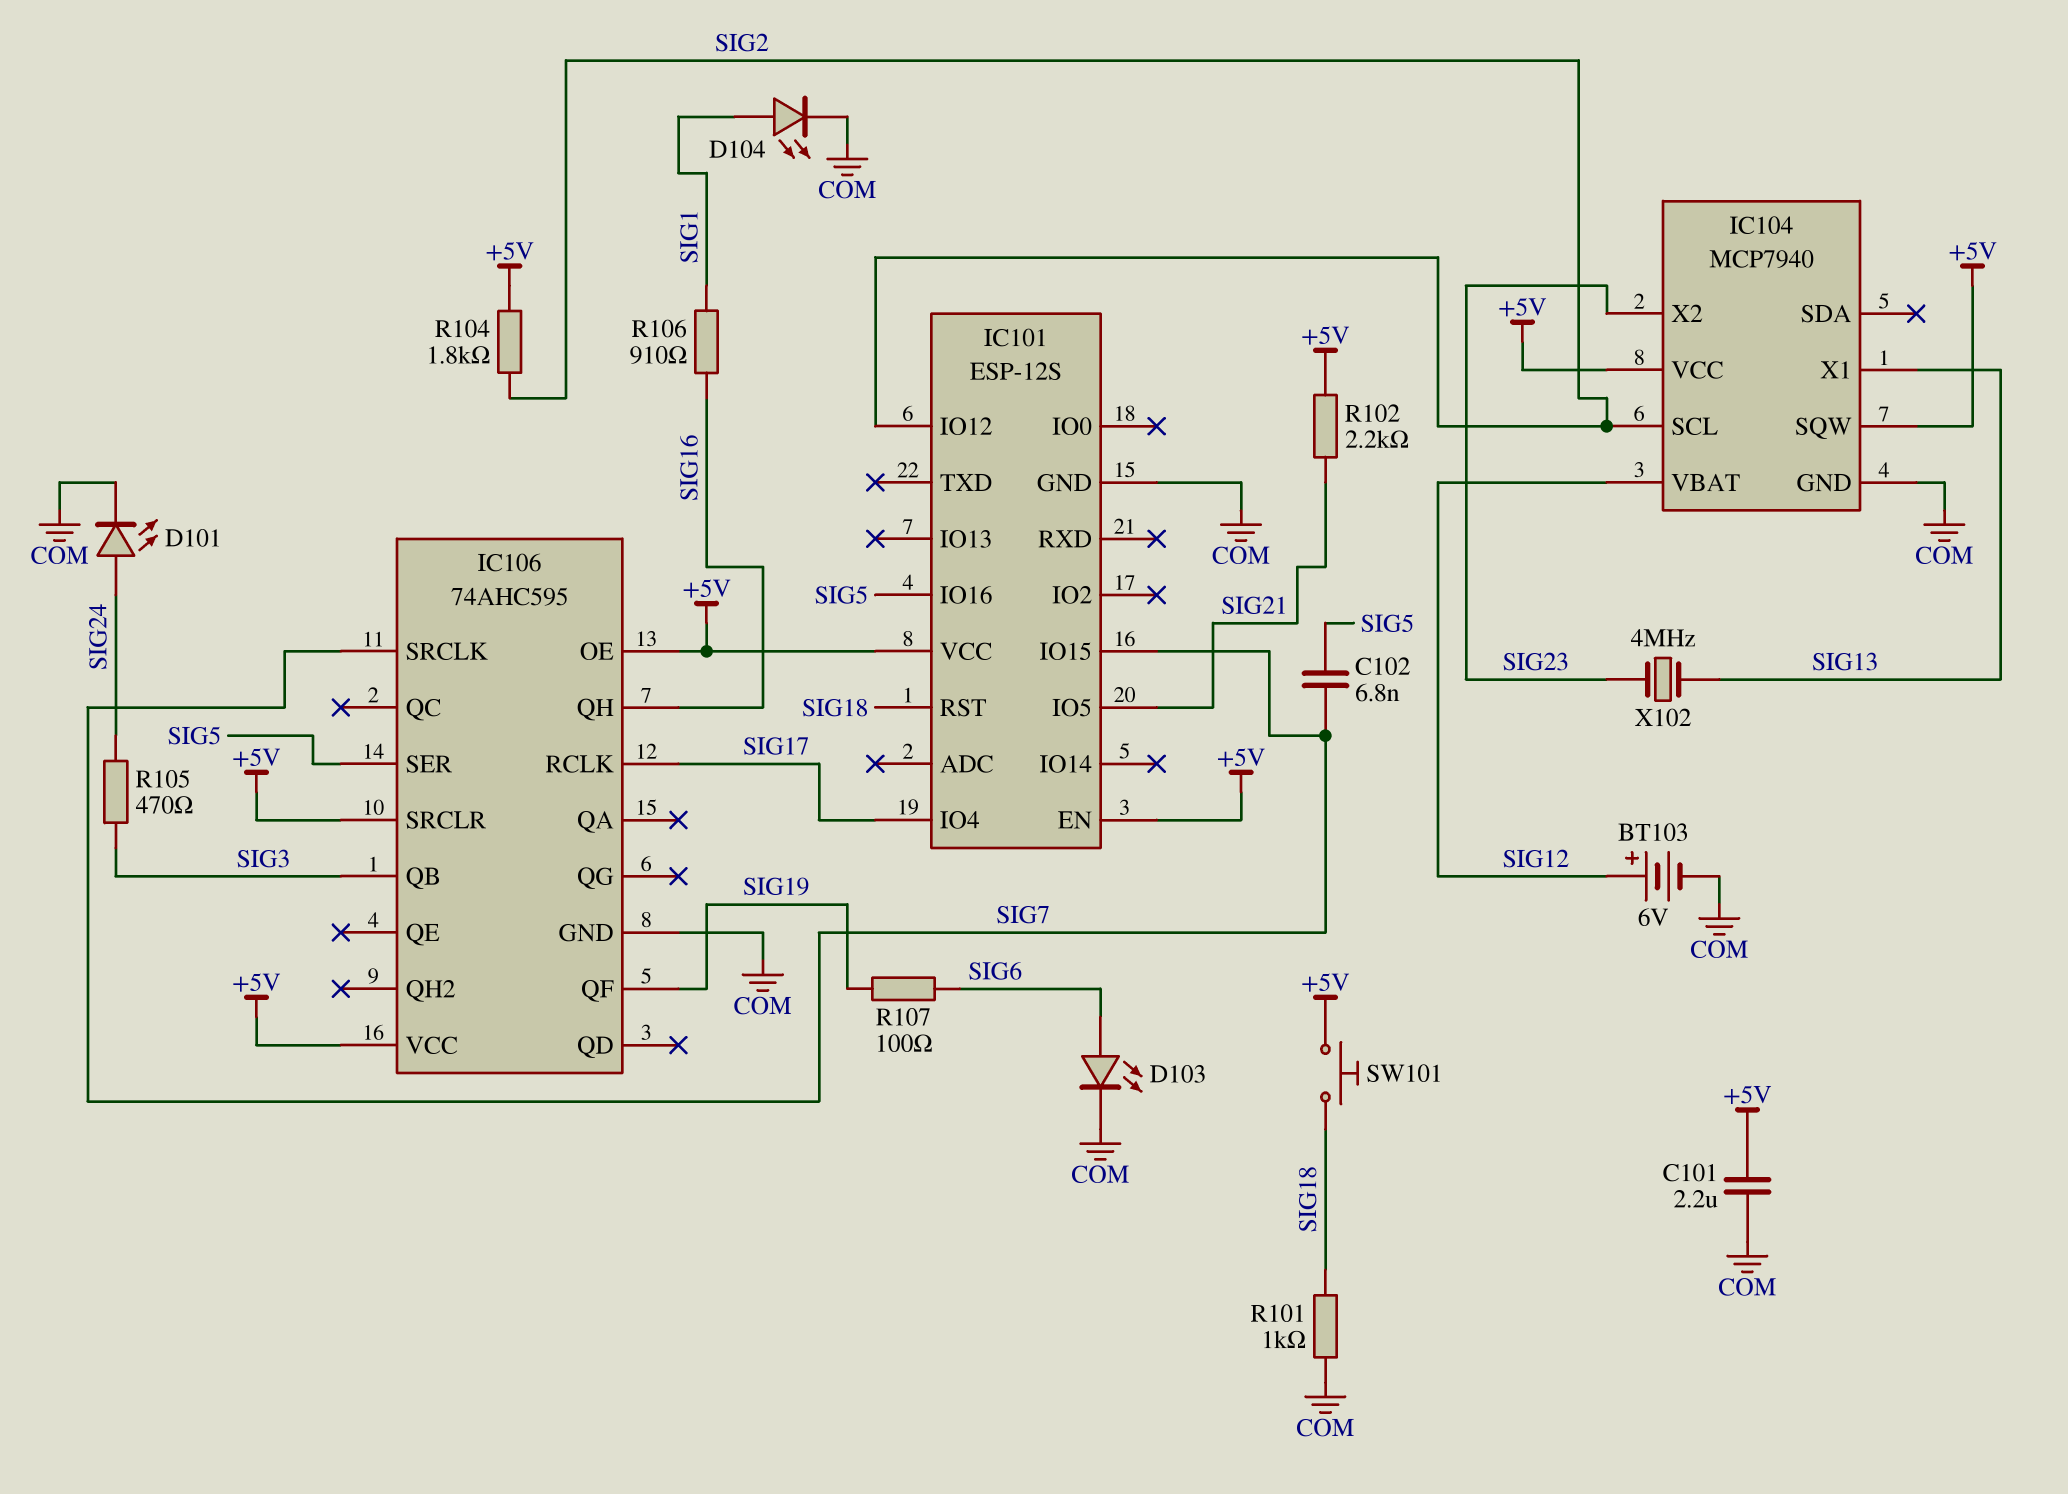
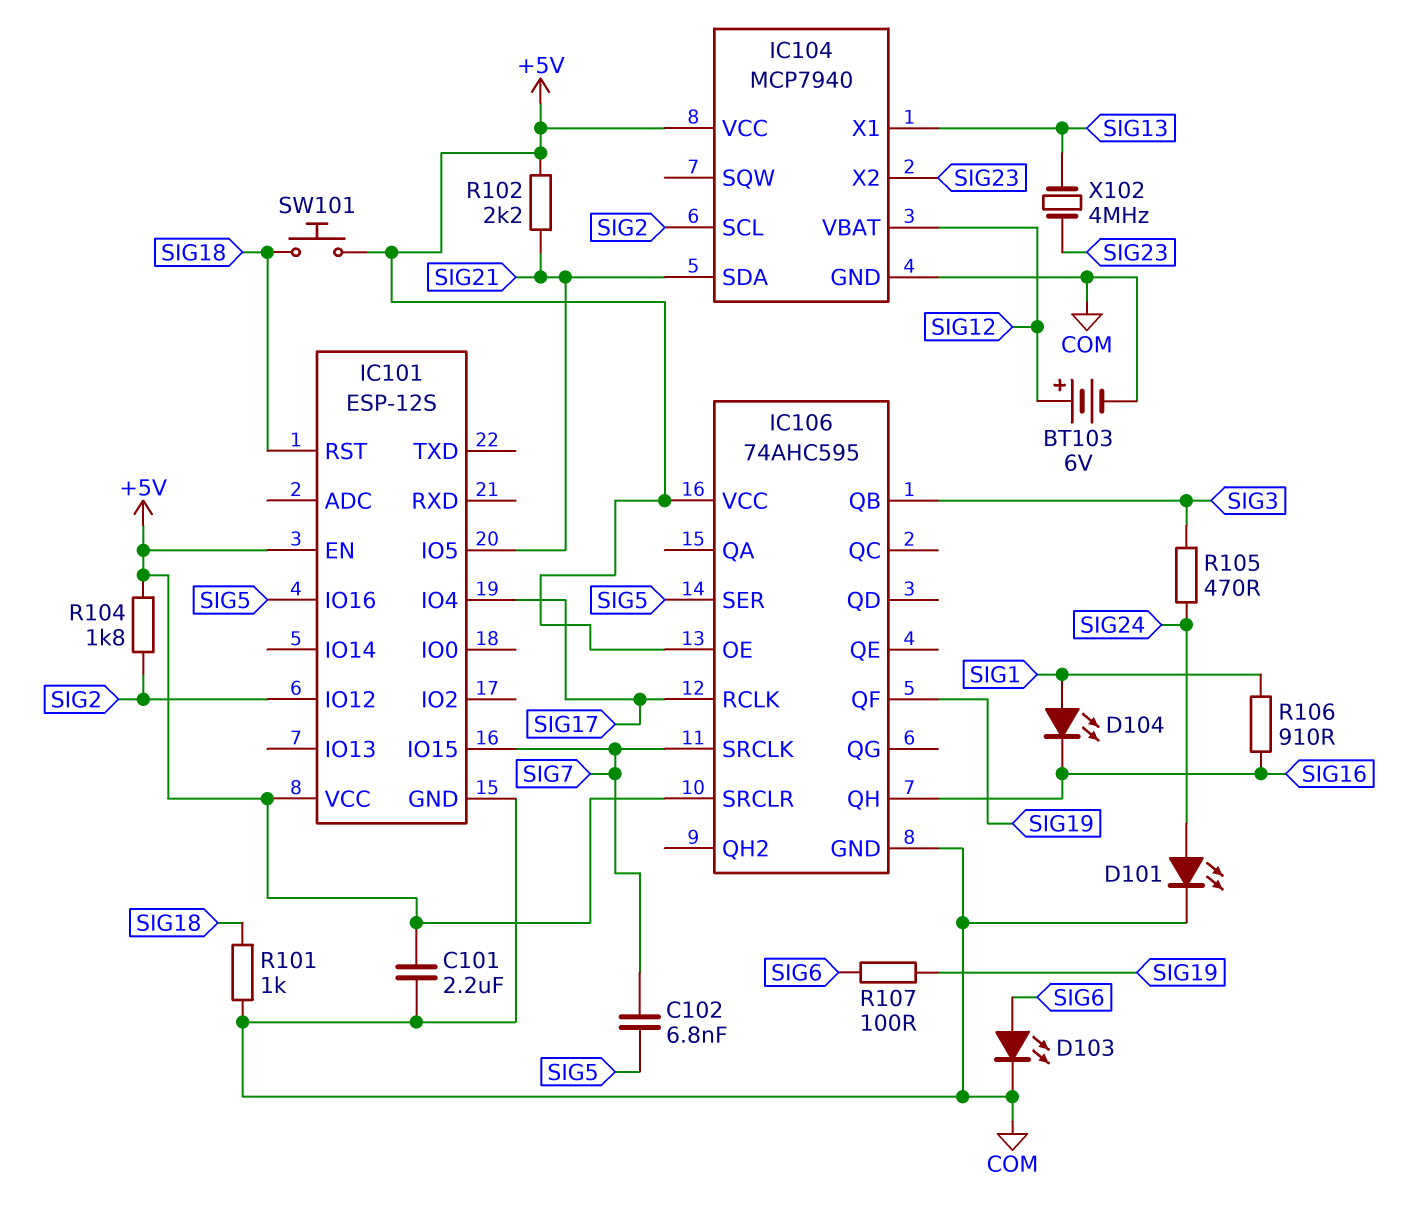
D104: LED (A SIG1, K COM) -> LED (A SIG1, K SIG16)
IC104 pin SDA: none -> SIG21
IC104 pin SQW: +5V -> none

